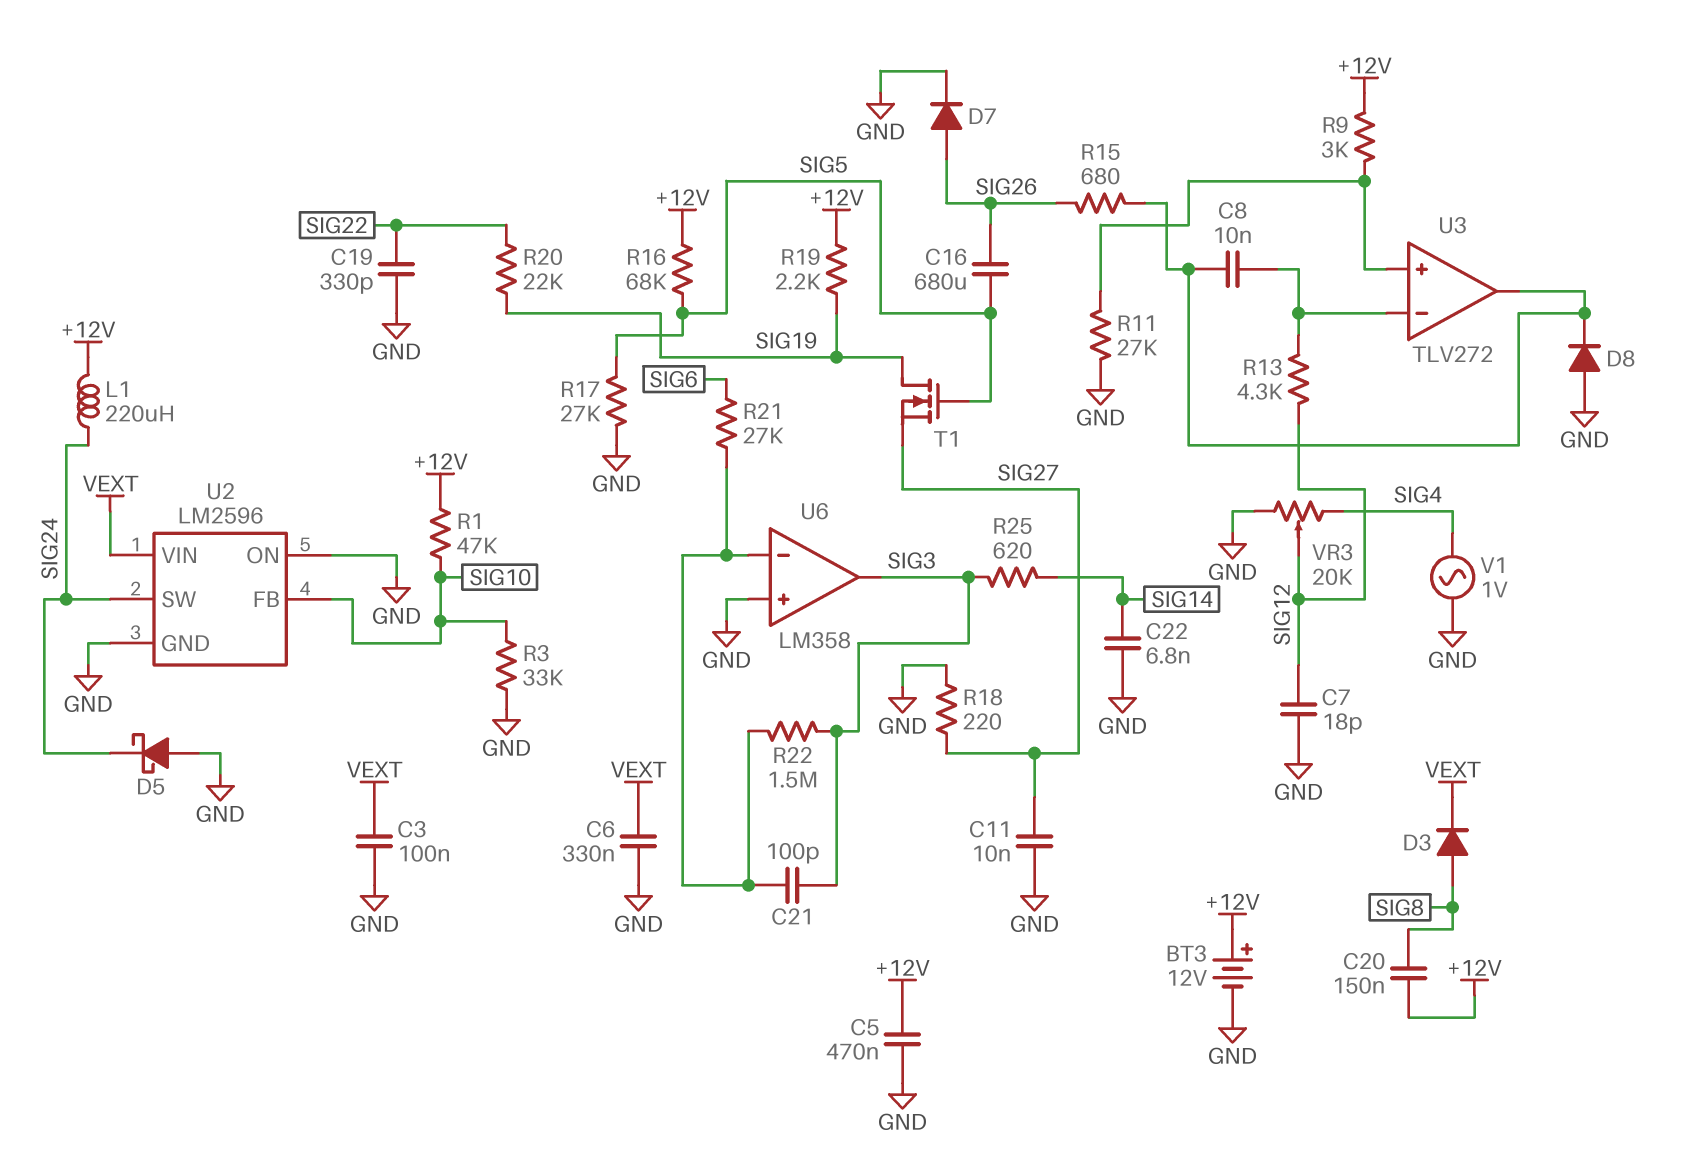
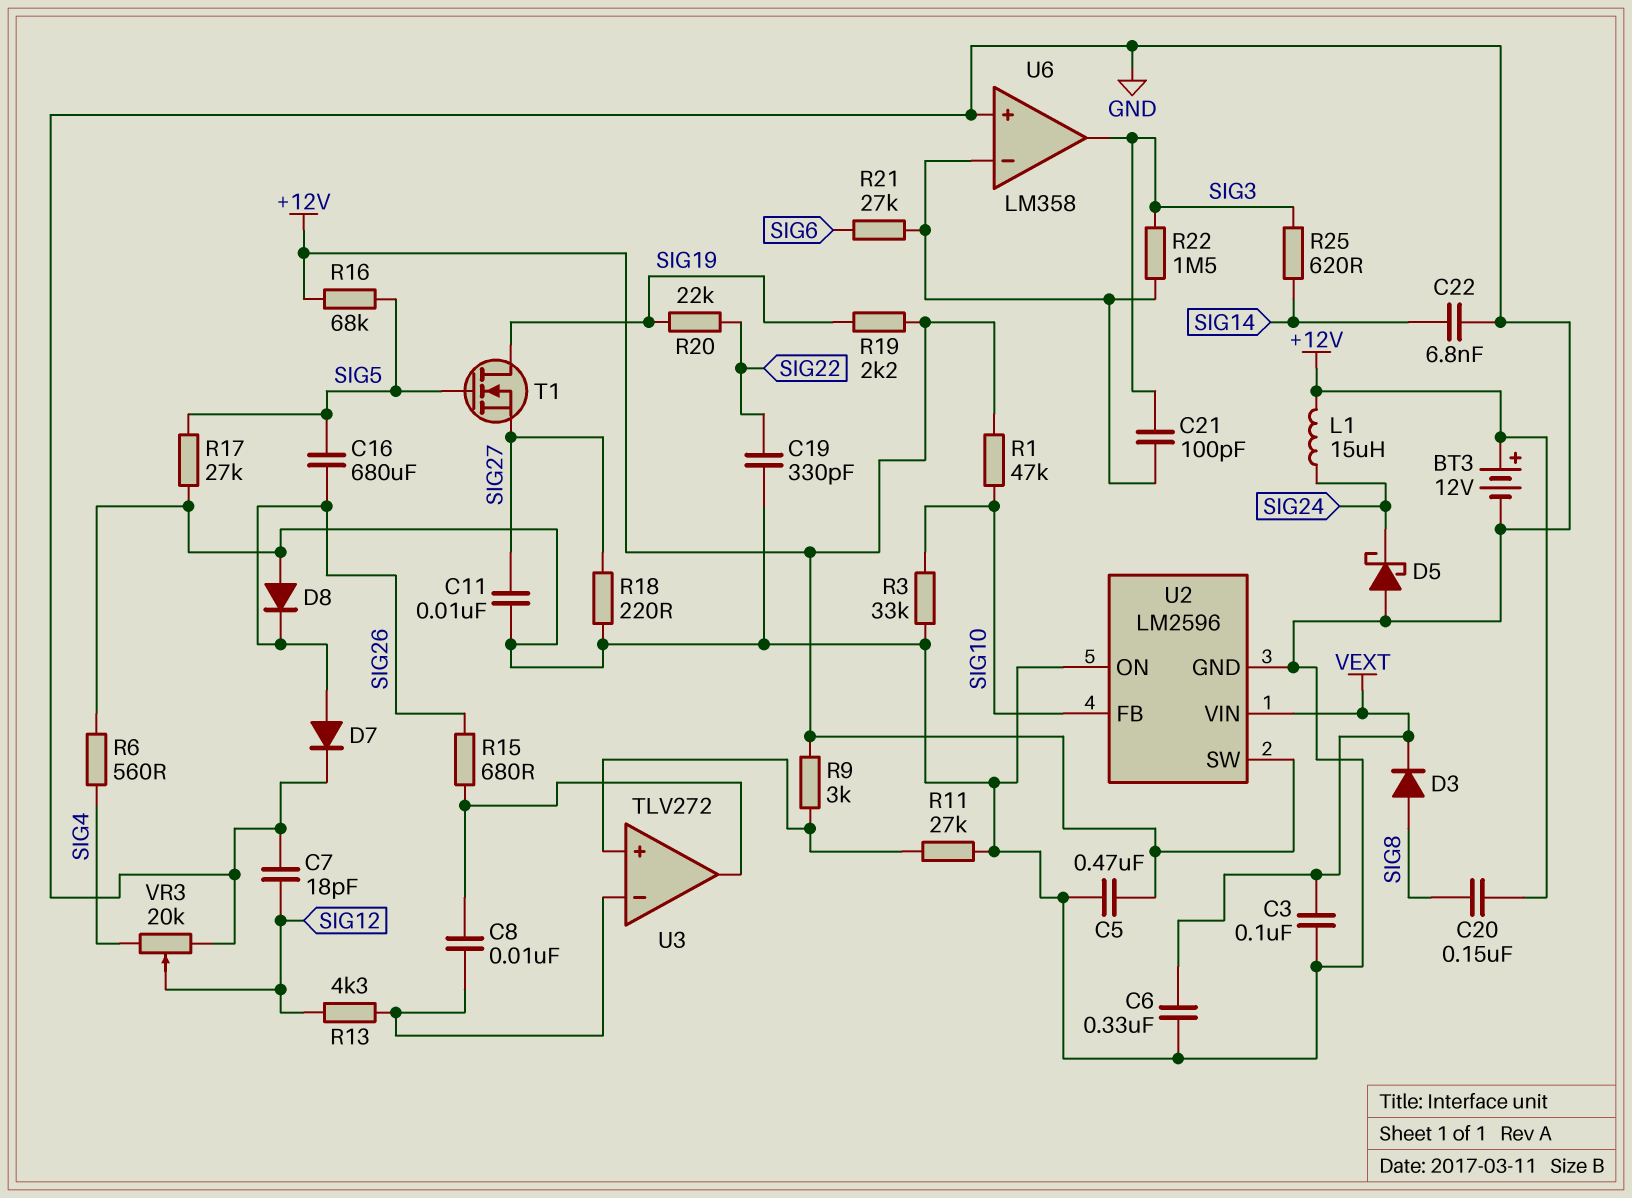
D8: diode (A GND, K U3/out) -> diode (A GND, K SIG26)
L1: 220uH (+12V, SIG24) -> 15uH (+12V, SIG24)
R6: none -> 560 (GND, SIG4)
U2 pin SW: SIG24 -> +12V
V1: AC 1V (GND, SIG4) -> none

